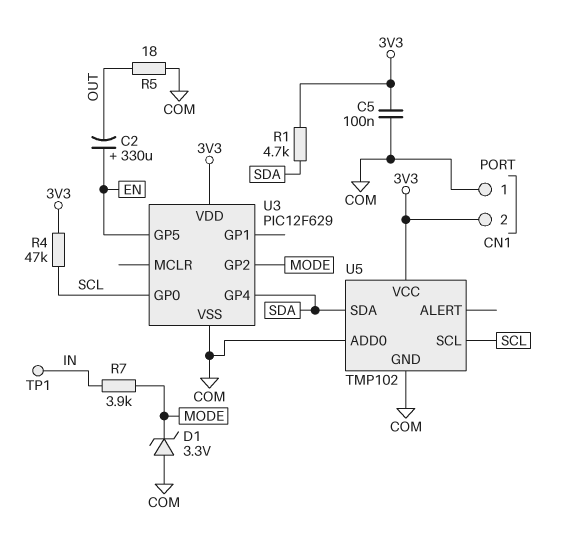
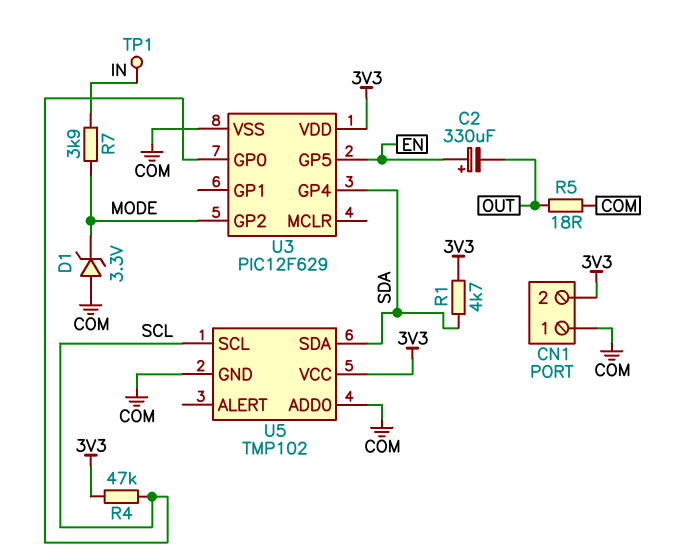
C5: 100nF (3V3, COM) -> none

